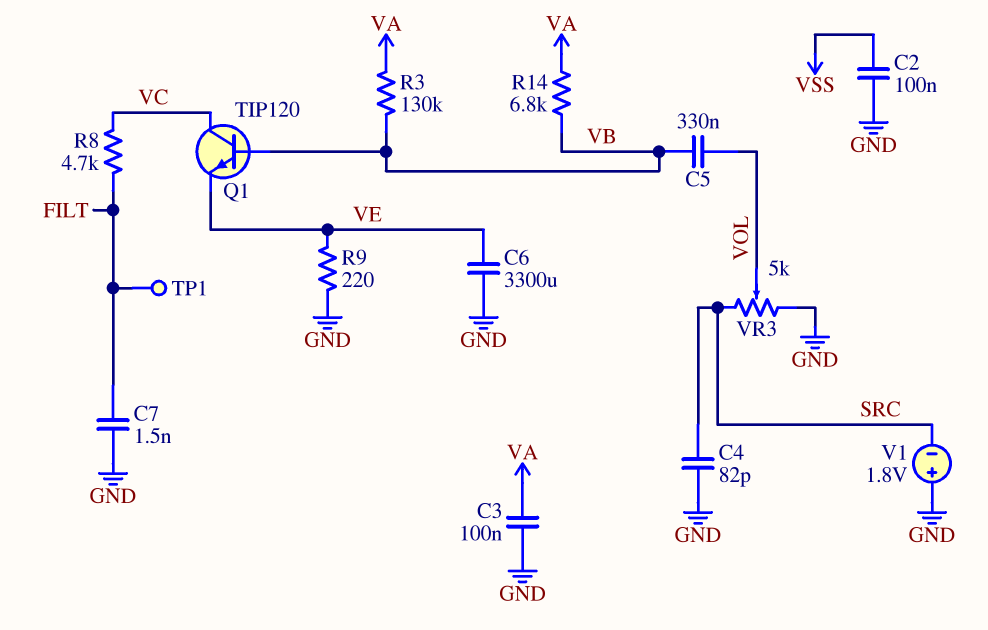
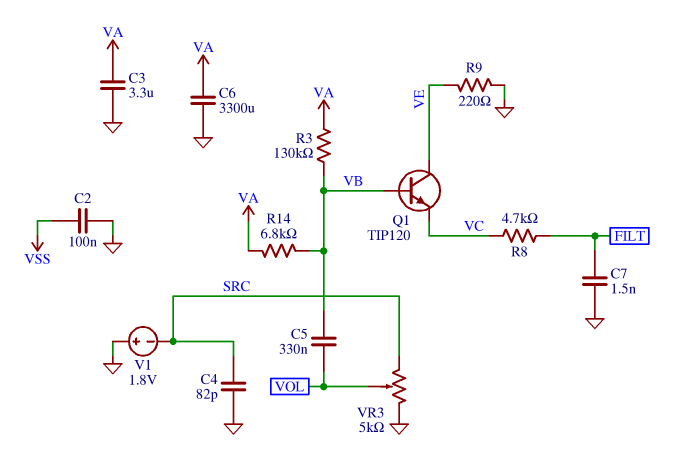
C3: 100nF (GND, VA) -> 3.3uF (GND, VA)
C6: 3300uF (GND, VE) -> 3300uF (GND, VA)
Q1: NPN TIP120 (B VB, C VC, E VE) -> NPN TIP120 (B VB, C VE, E VC)
TP1: test point (FILT) -> none

